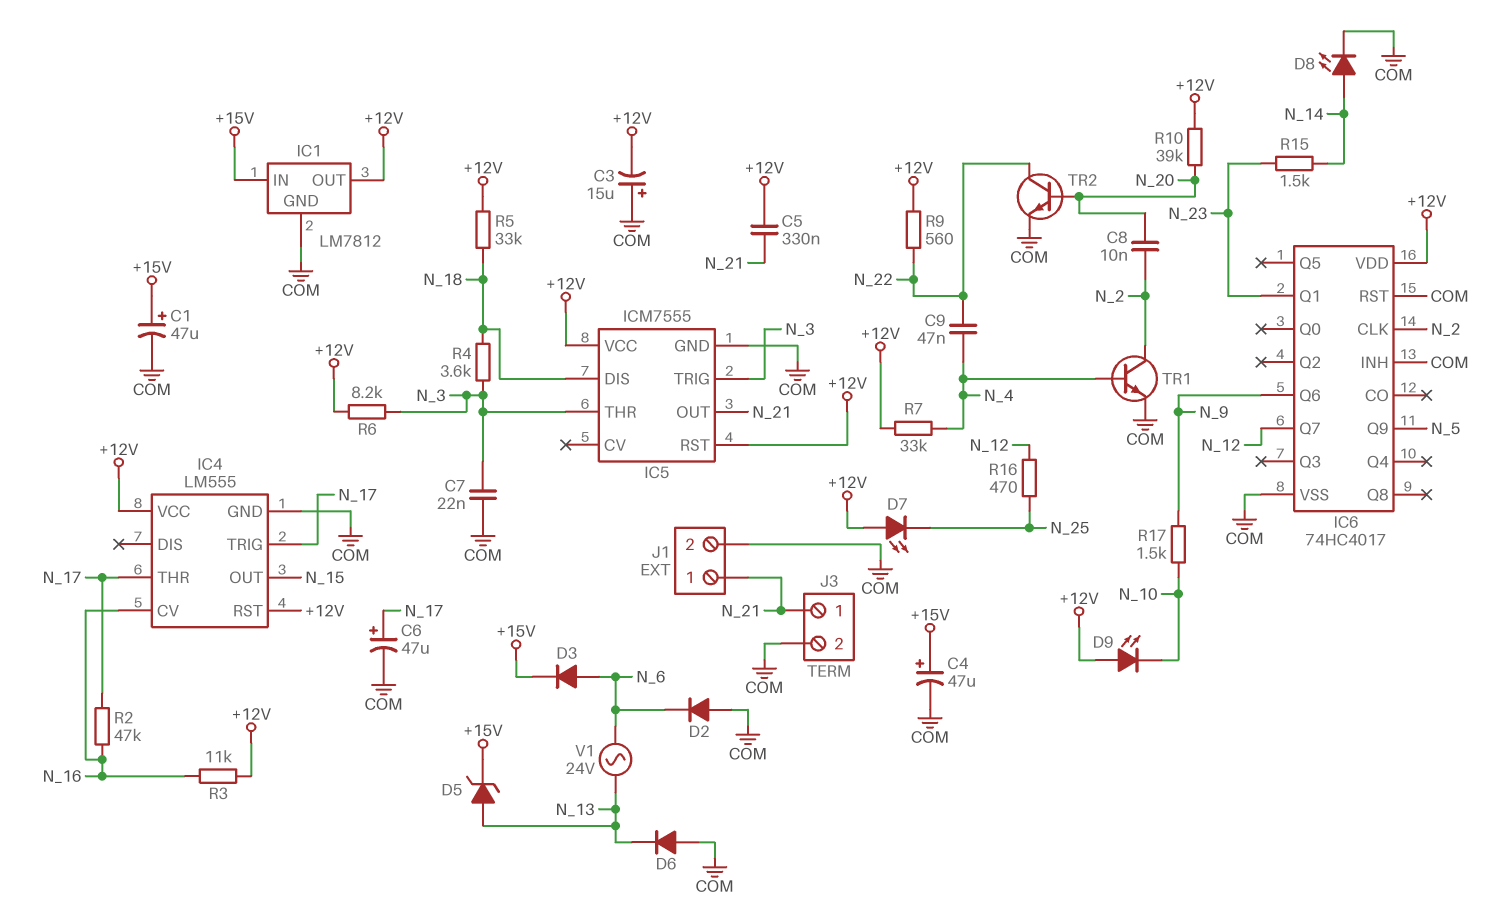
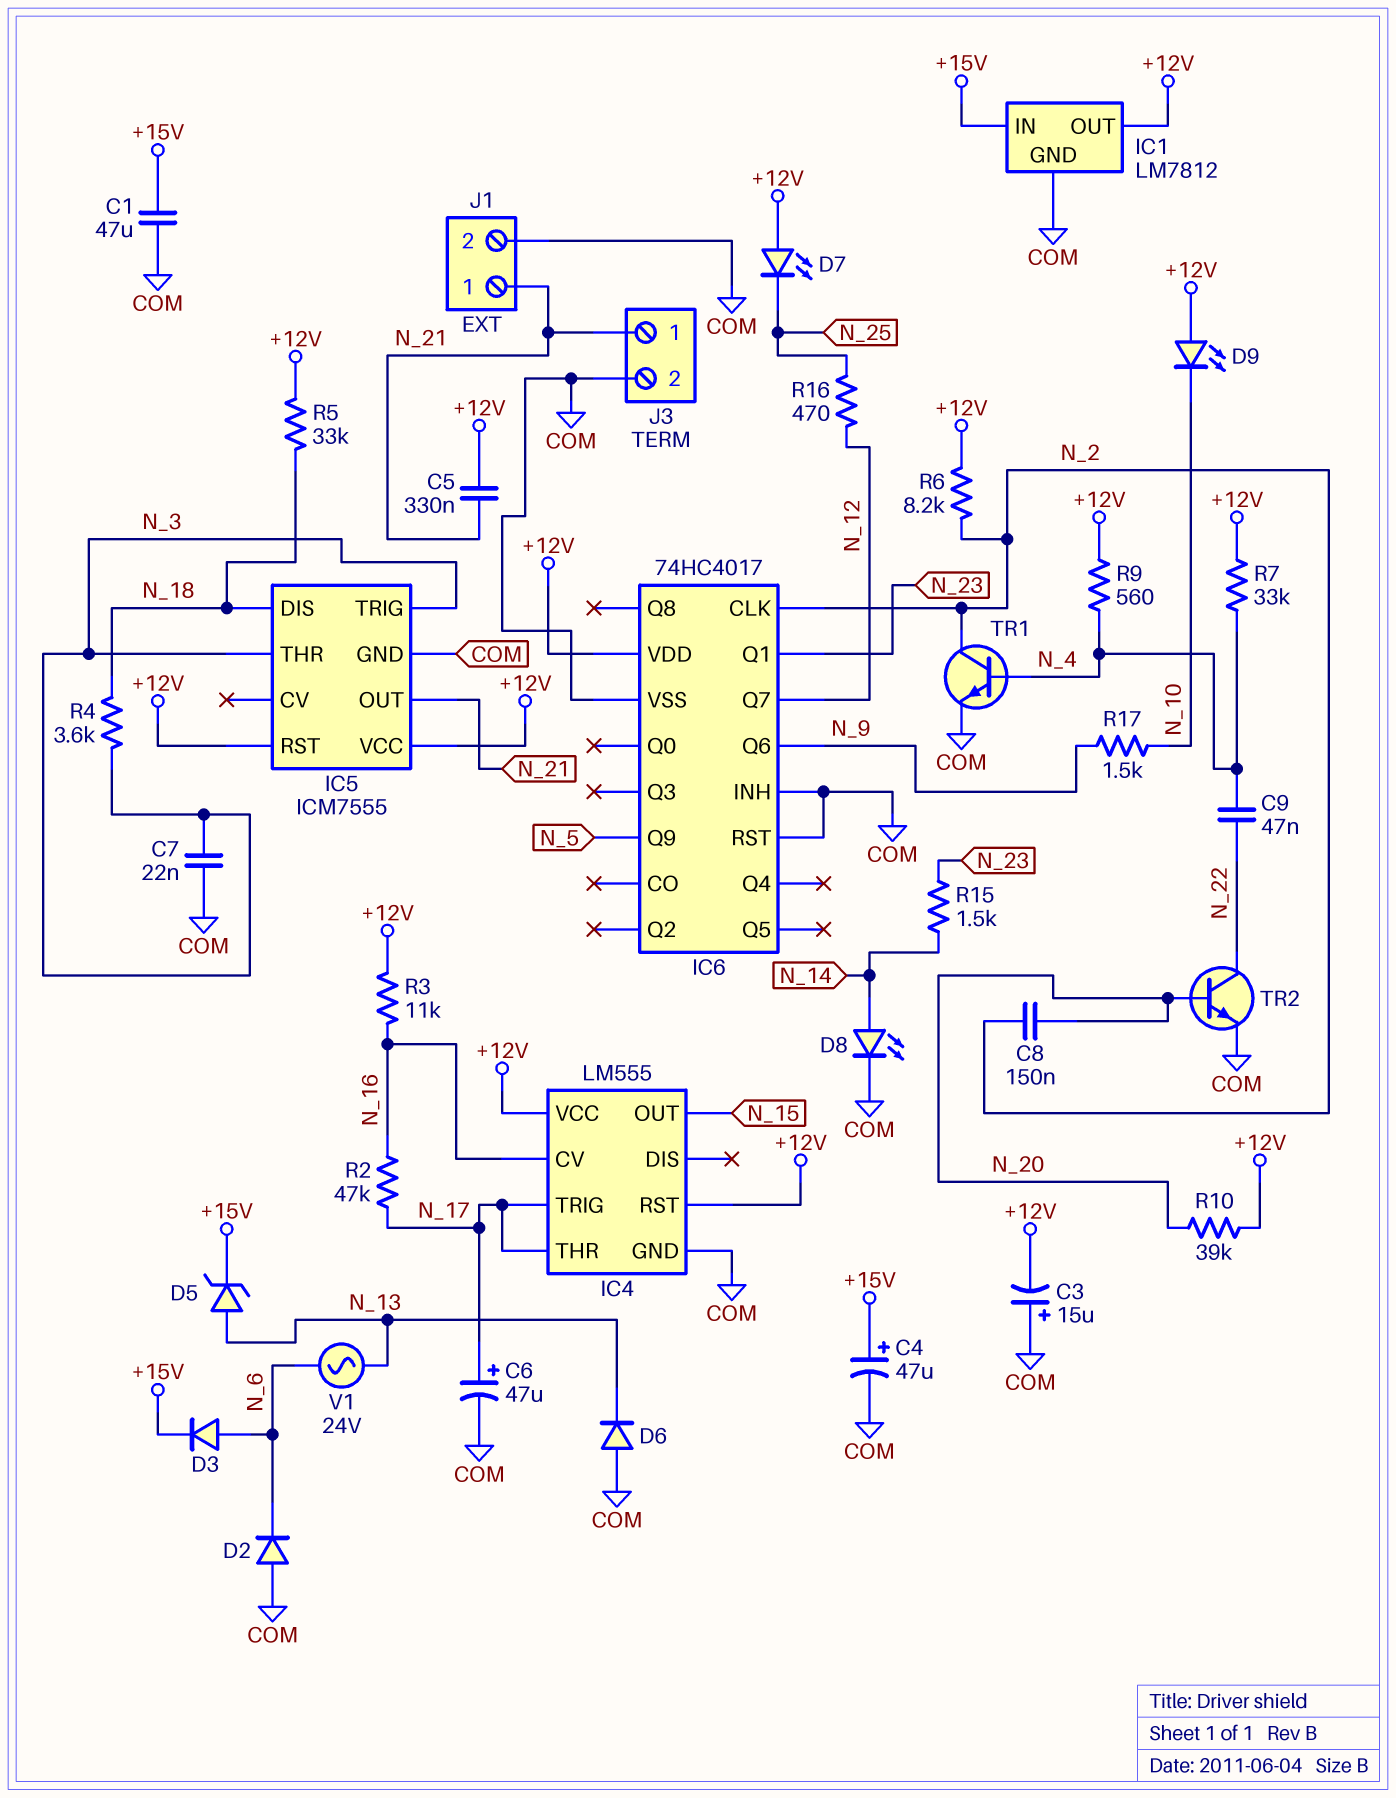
C1: 47uF (plus +15V, minus COM) -> 47uF (+15V, COM)
C8: 10nF (N_2, N_20) -> 150nF (N_2, N_20)
R6: 8.2k (+12V, N_3) -> 8.2k (+12V, N_2)
R9: 560 (+12V, N_22) -> 560 (+12V, N_4)

